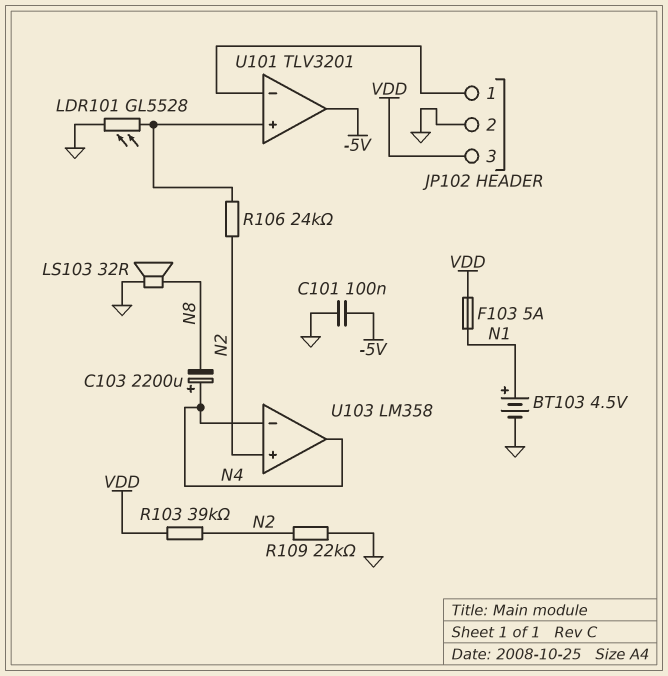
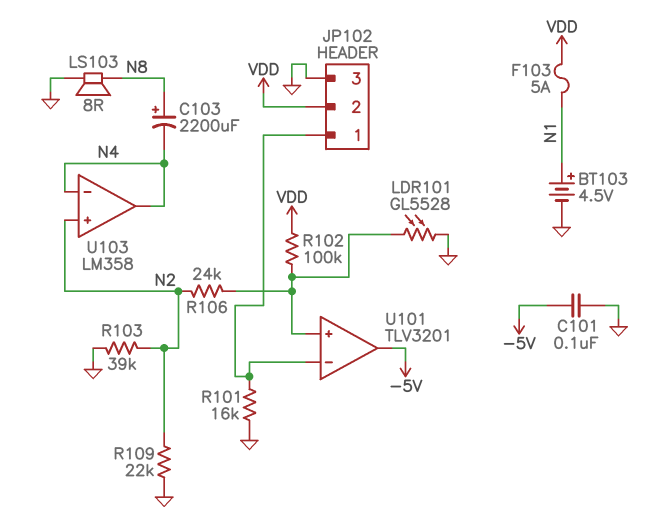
C103: 2200uF (plus N4, minus N8) -> 2200uF (plus N8, minus N4)
JP102 pin 2: GND -> VDD
JP102 pin 3: VDD -> GND
LS103: speaker 32R (GND, N8) -> speaker 8R (GND, N8)
R101: none -> 16k (GND, JP102/1)
R102: none -> 100k (U101/in+, VDD)
R103: 39k (N2, VDD) -> 39k (GND, N2)

